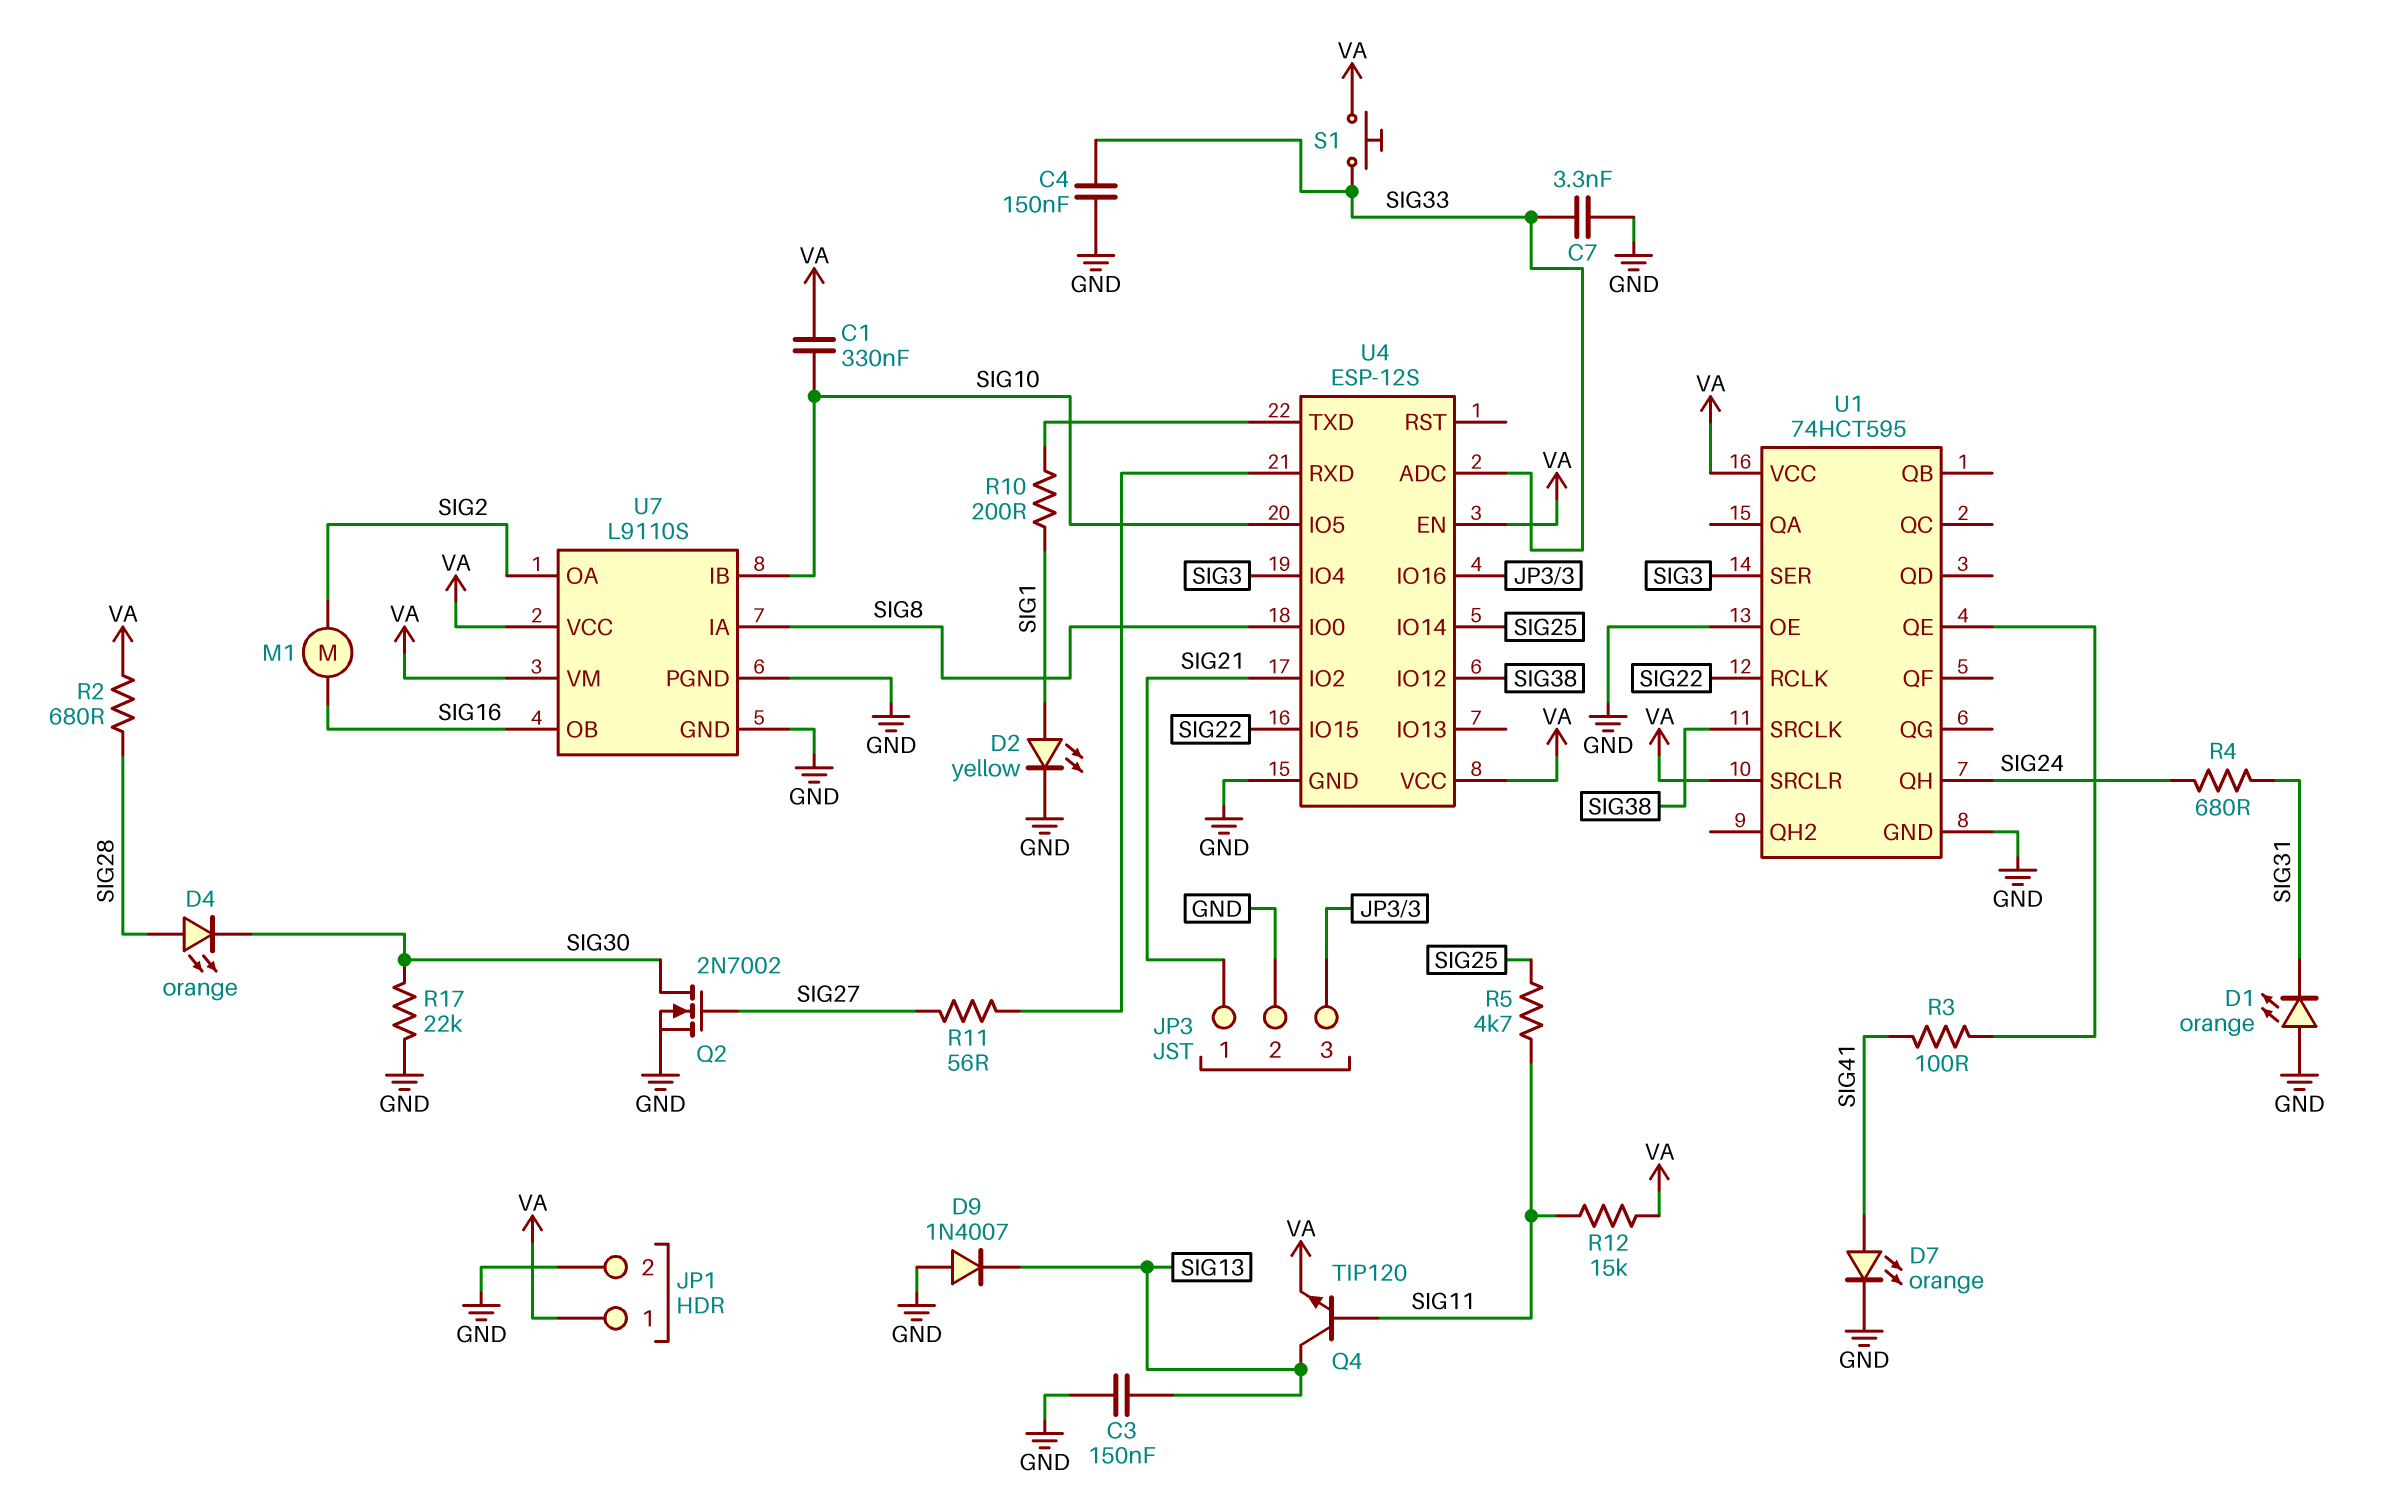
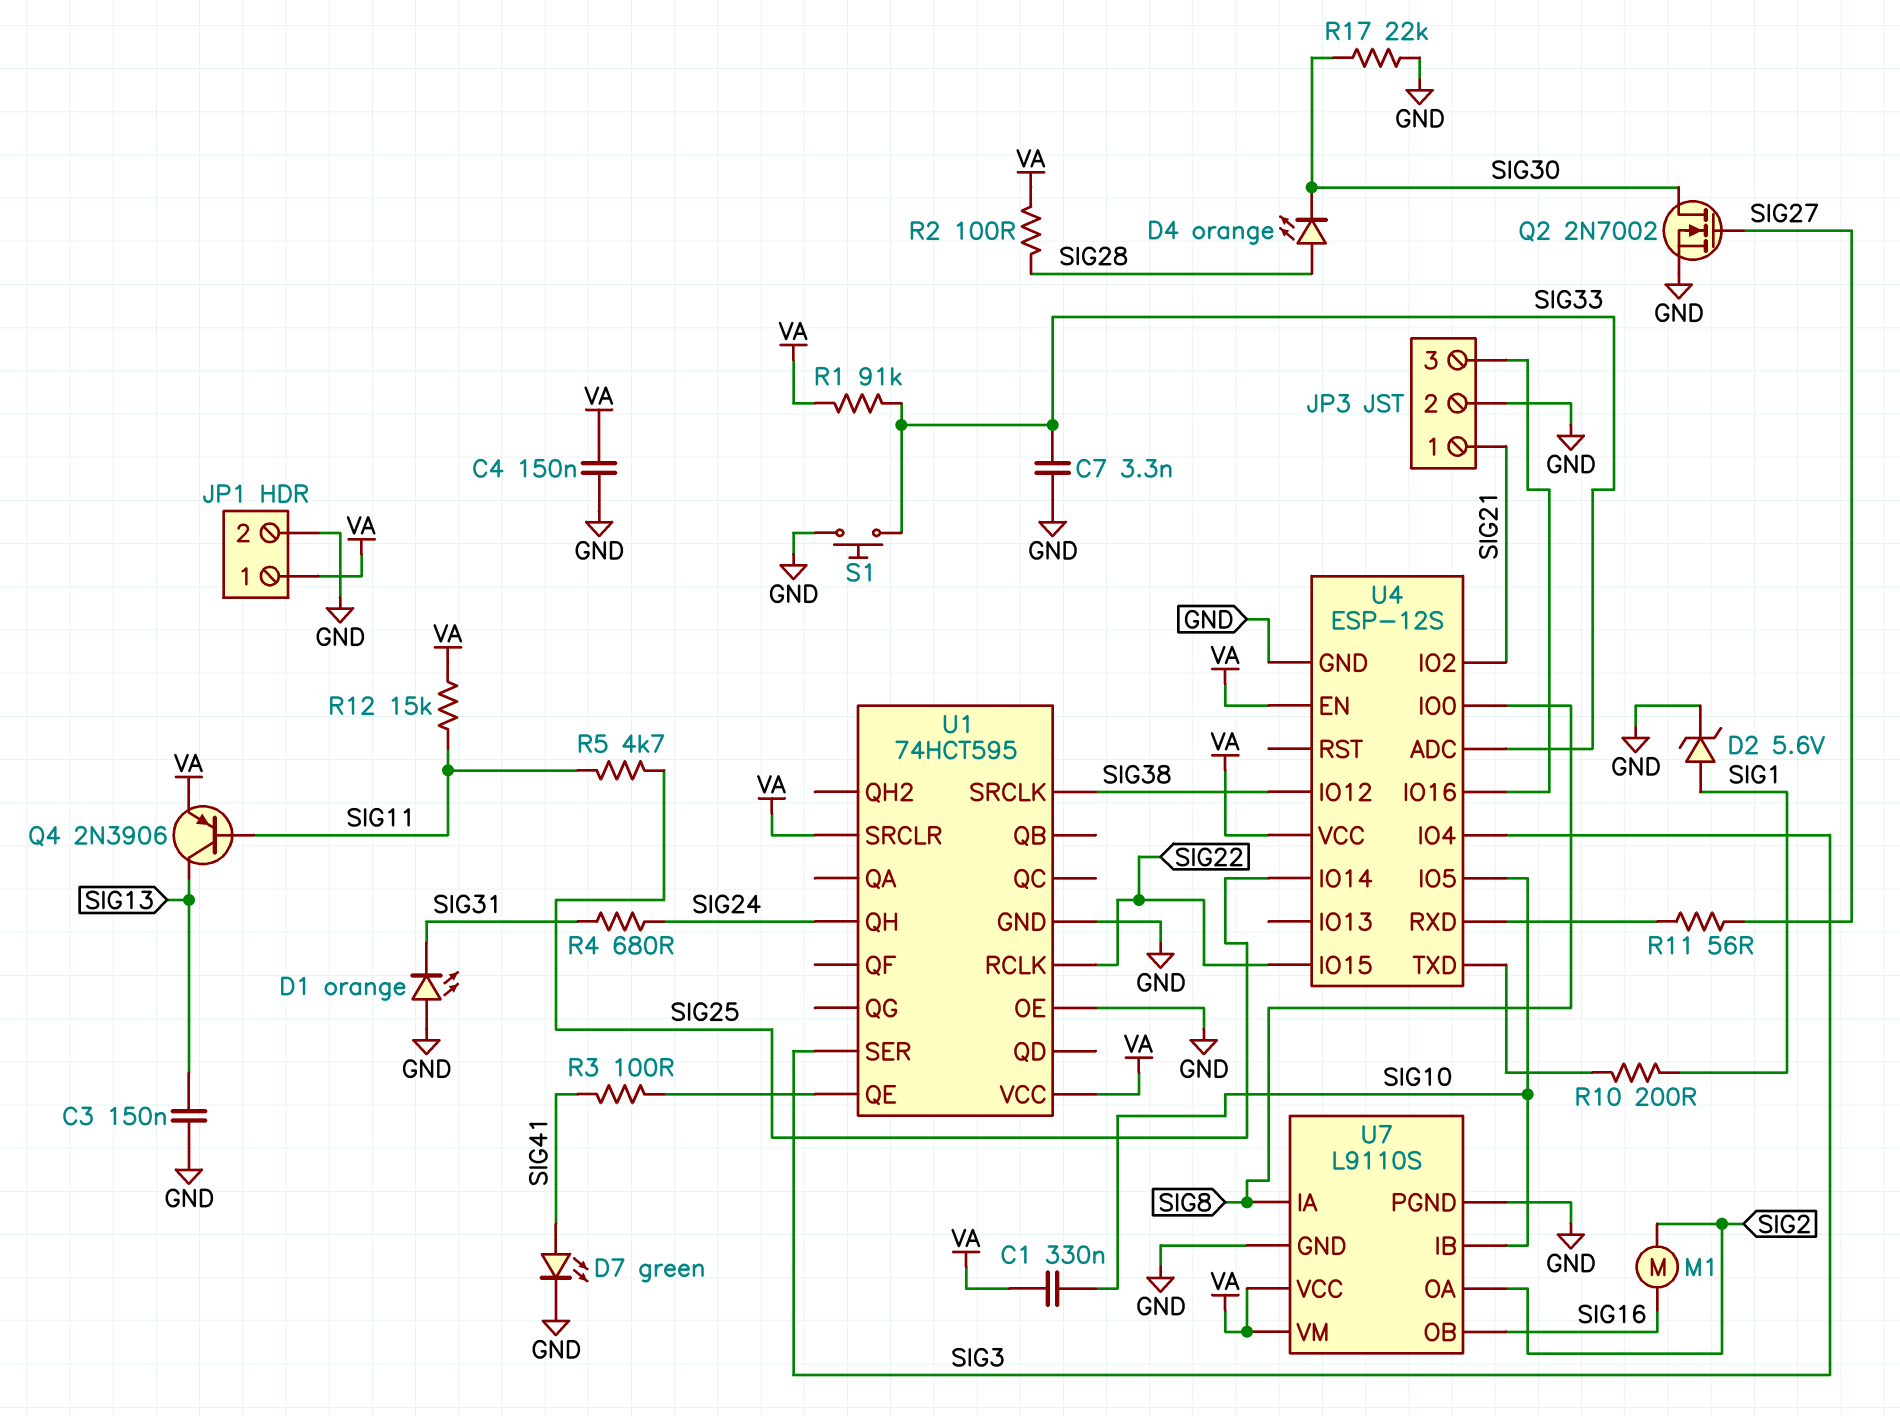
C4: 150nF (GND, SIG33) -> 150nF (GND, VA)
D2: LED yellow (A SIG1, K GND) -> zener 5.6V (A SIG1, K GND)
D7: LED orange (A SIG41, K GND) -> LED green (A SIG41, K GND)
D9: diode 1N4007 (A GND, K SIG13) -> none
Q4: NPN TIP120 (B SIG11, C SIG13, E VA) -> PNP 2N3906 (B SIG11, C SIG13, E VA)
R1: none -> 91k (SIG33, VA)
R2: 680 (SIG28, VA) -> 100 (SIG28, VA)
S1: button (SIG33, VA) -> button (GND, SIG33)

